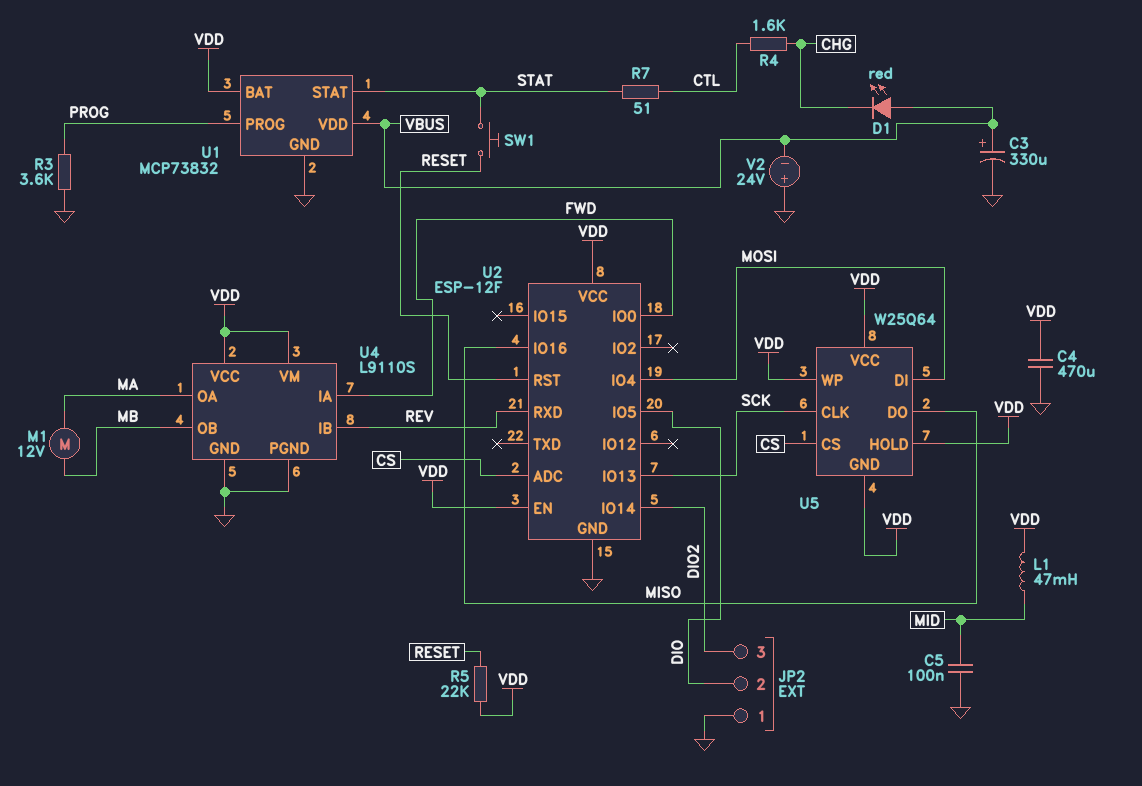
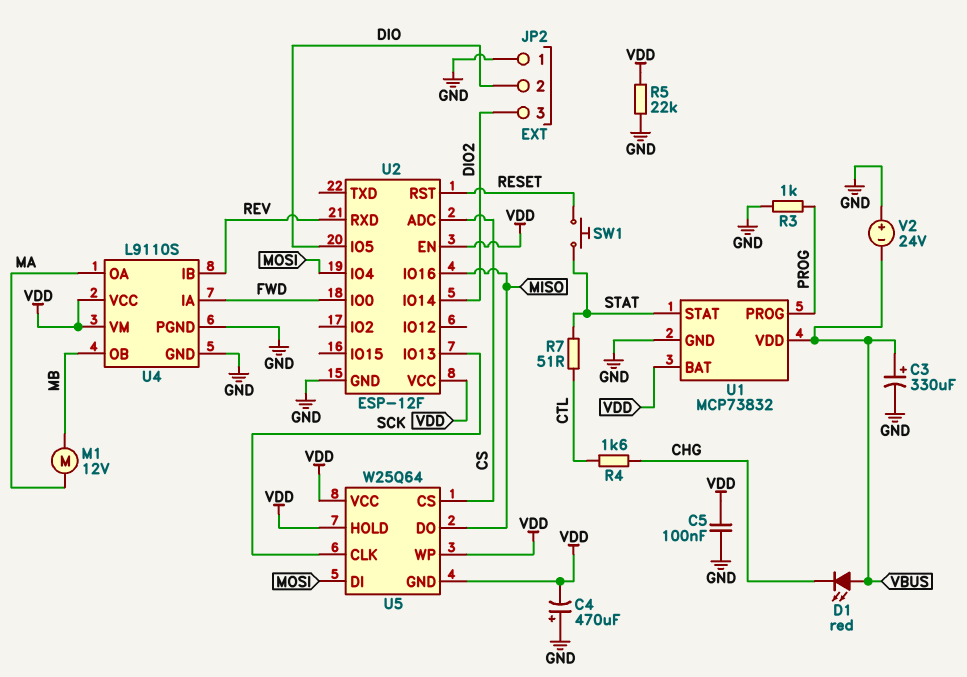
C4: 470uF (GND, VDD) -> 470uF (plus GND, minus VDD)
C5: 100nF (GND, MID) -> 100nF (GND, VDD)
L1: 47mH (MID, VDD) -> none
R3: 3.6k (GND, PROG) -> 1k (GND, PROG)
R5: 22k (RESET, VDD) -> 22k (GND, VDD)

